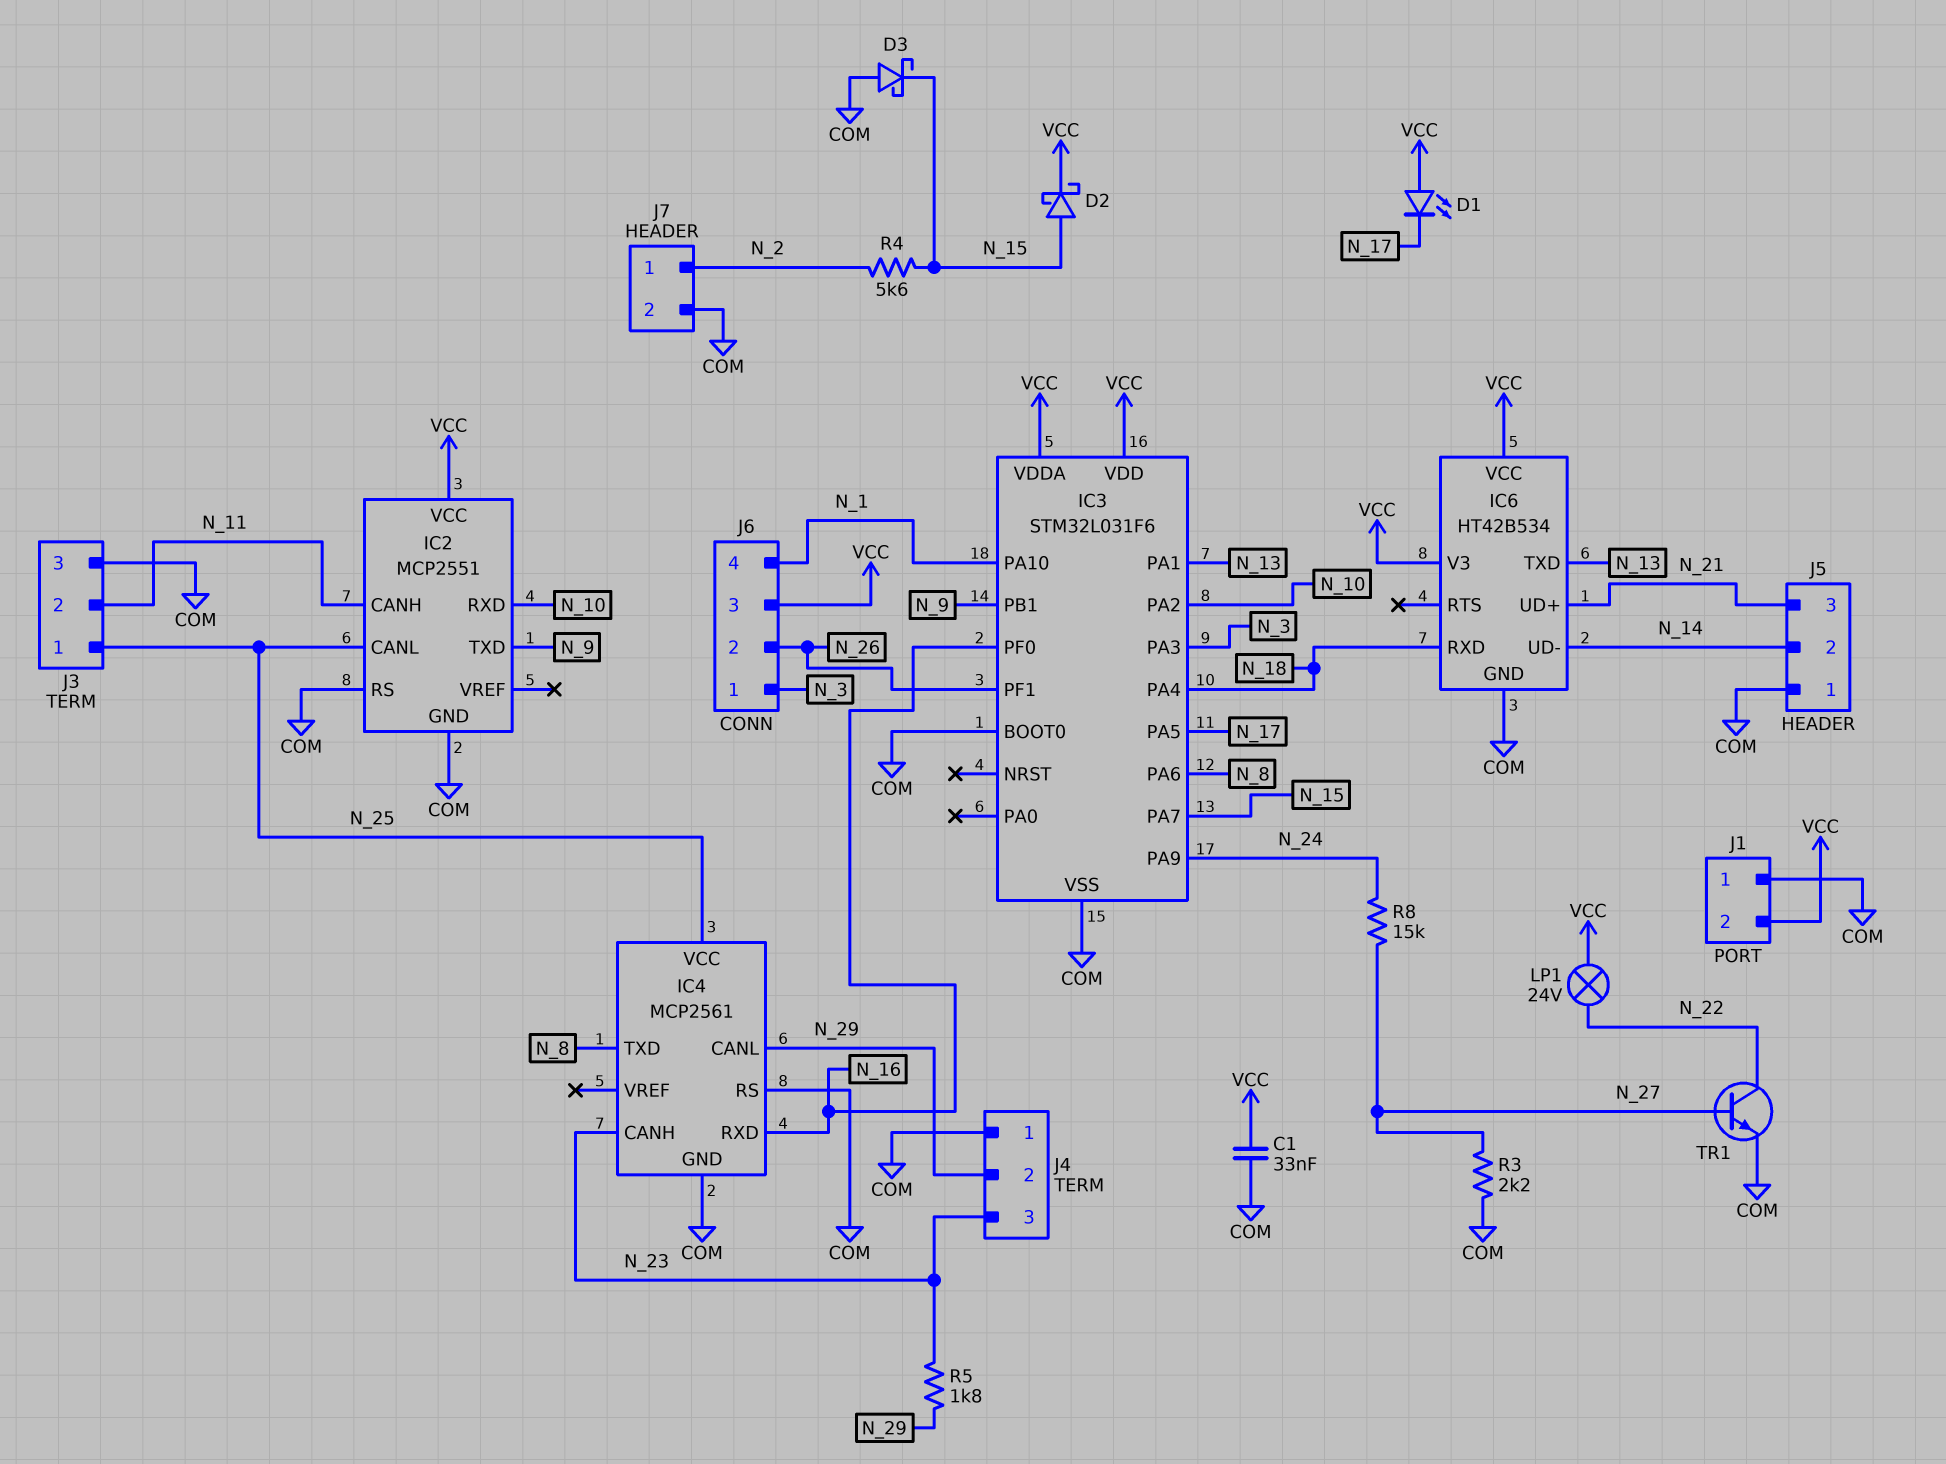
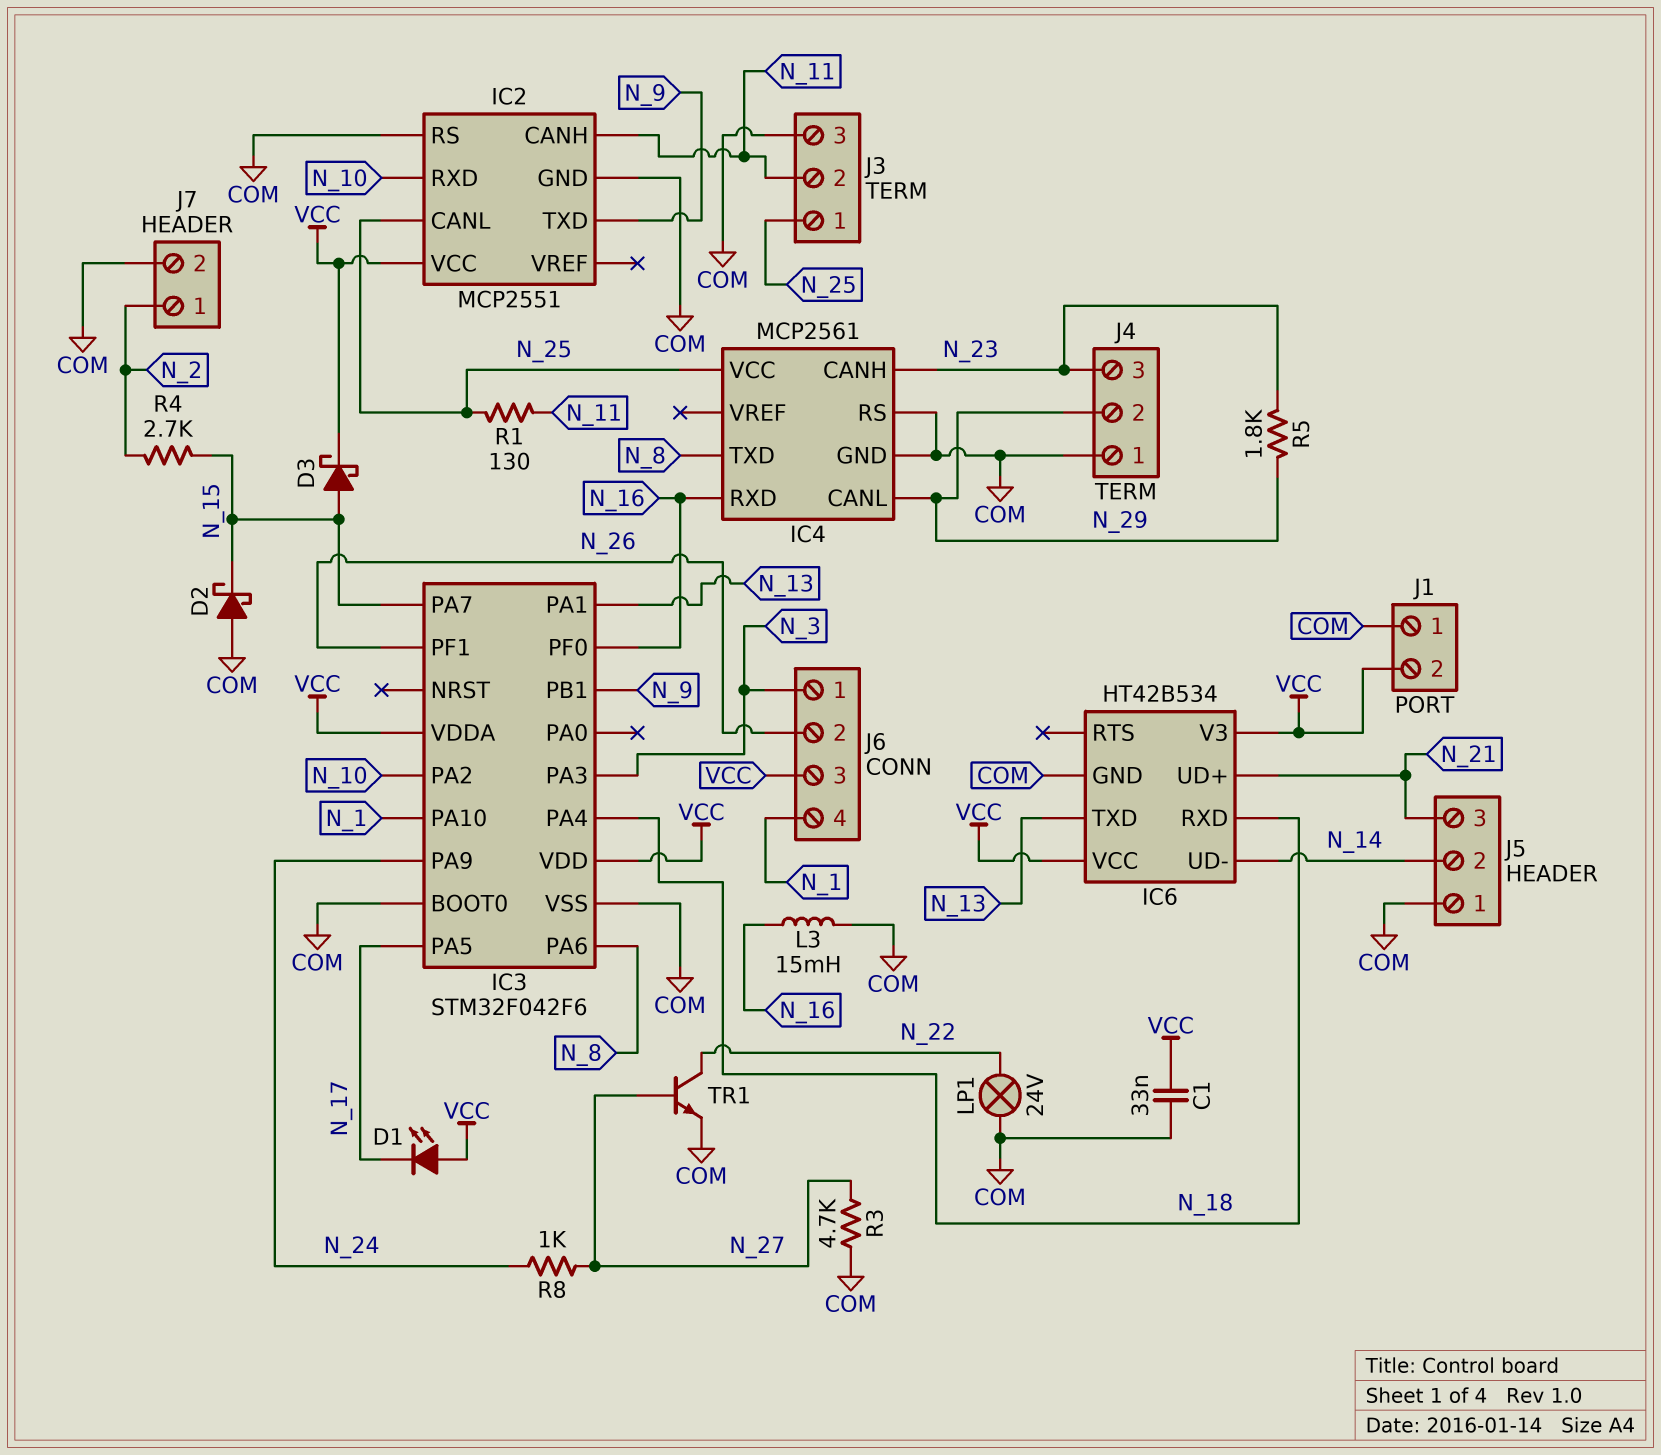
D2: schottky (A N_15, K VCC) -> schottky (A COM, K N_15)
D3: schottky (A COM, K N_15) -> schottky (A N_15, K VCC)
IC3: STM32L031F6 -> STM32F042F6
L3: none -> 15mH (COM, N_16)
LP1: lamp 24V (N_22, VCC) -> lamp 24V (COM, N_22)
R1: none -> 130 (N_11, N_25)
R3: 2.2k (COM, N_27) -> 4.7k (COM, N_27)
R4: 5.6k (N_2, N_15) -> 2.7k (N_2, N_15)
R8: 15k (N_24, N_27) -> 1k (N_24, N_27)

